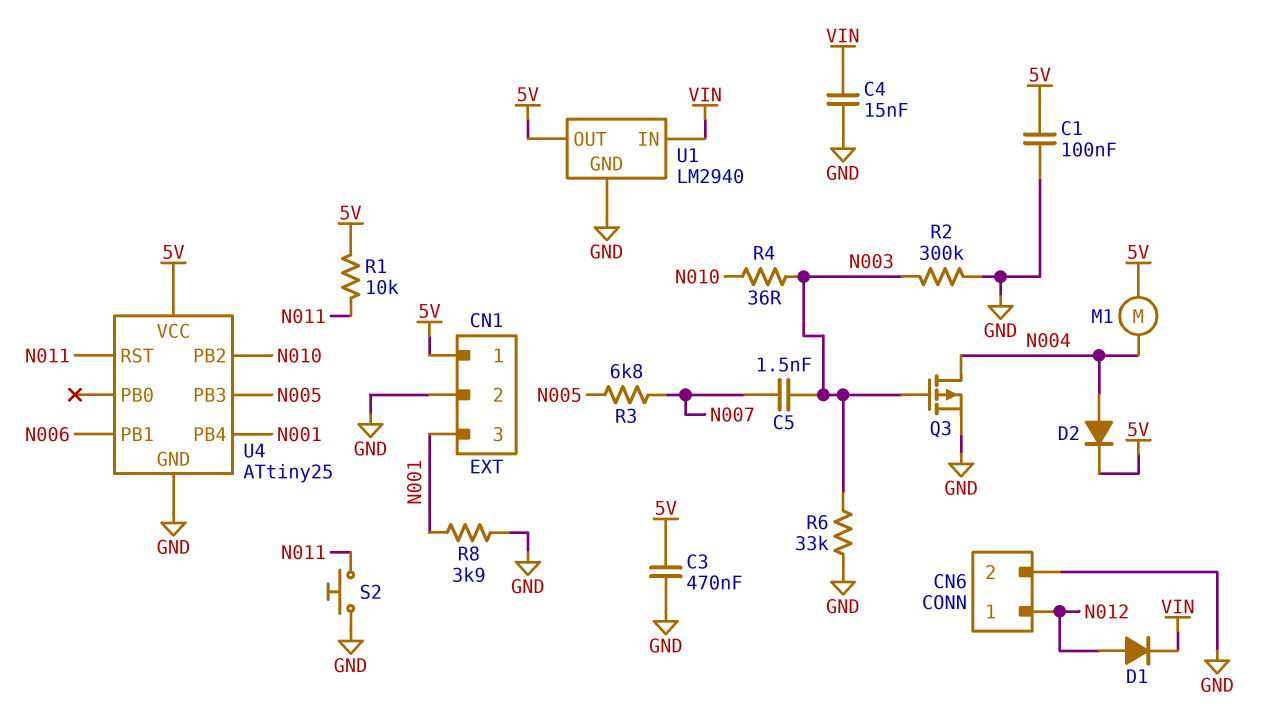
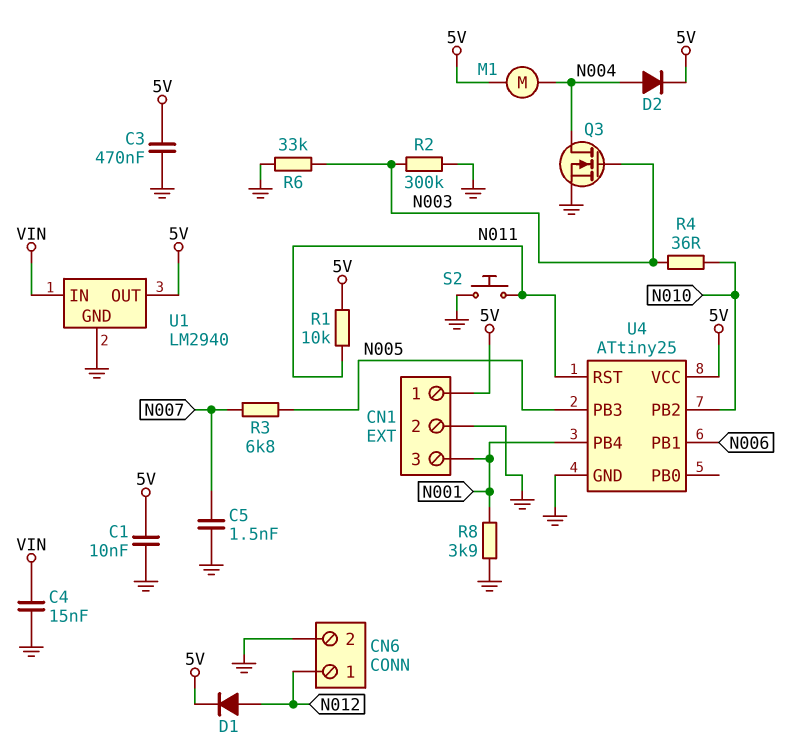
C1: 100nF (5V, GND) -> 10nF (5V, GND)
C5: 1.5nF (N003, N007) -> 1.5nF (GND, N007)
D1: diode (A N012, K VIN) -> diode (A N012, K 5V)
Q3: PMOS (G N003, D N004, S GND) -> NMOS (G N003, D N004, S GND)

